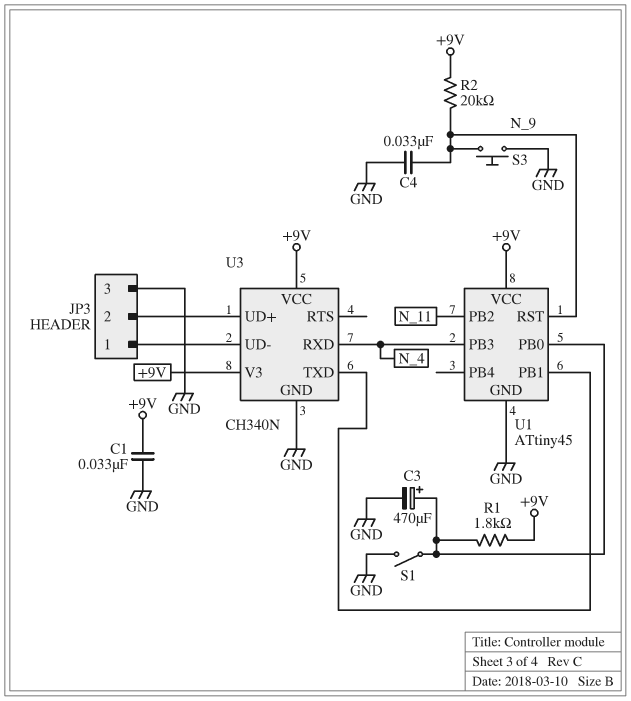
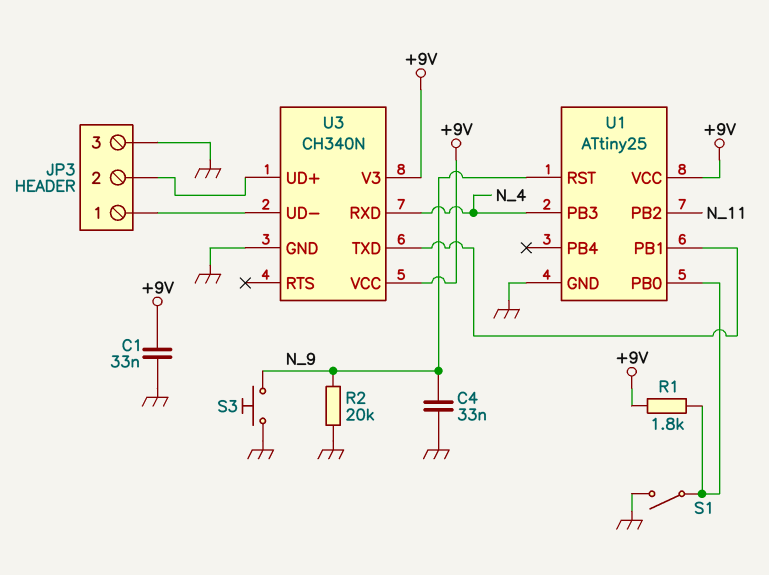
C3: 470uF (plus U1/PB0, minus GND) -> none
R2: 20k (+9V, N_9) -> 20k (GND, N_9)
U1: ATtiny45 -> ATtiny25

